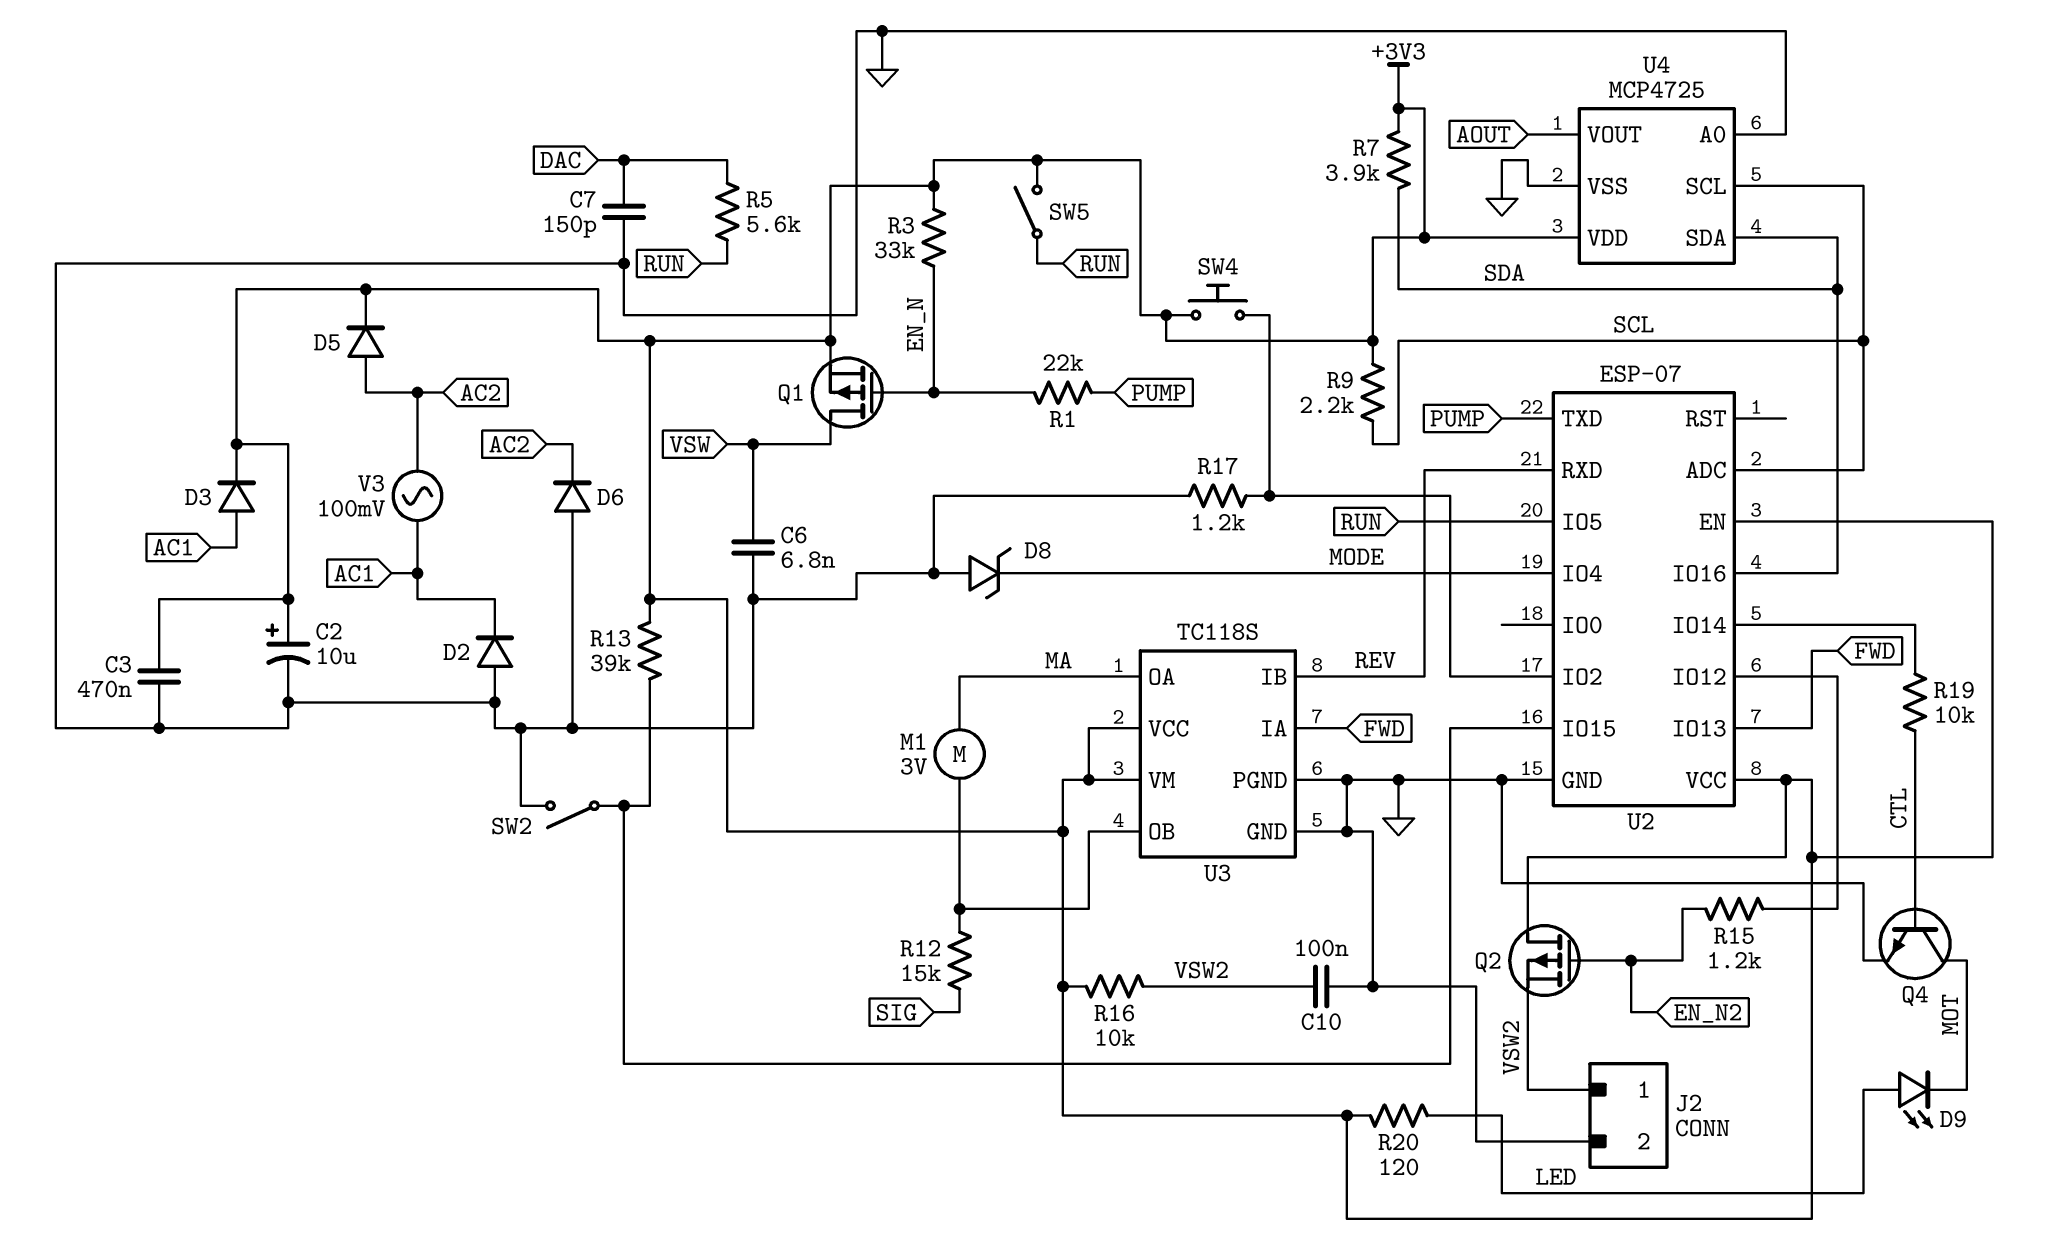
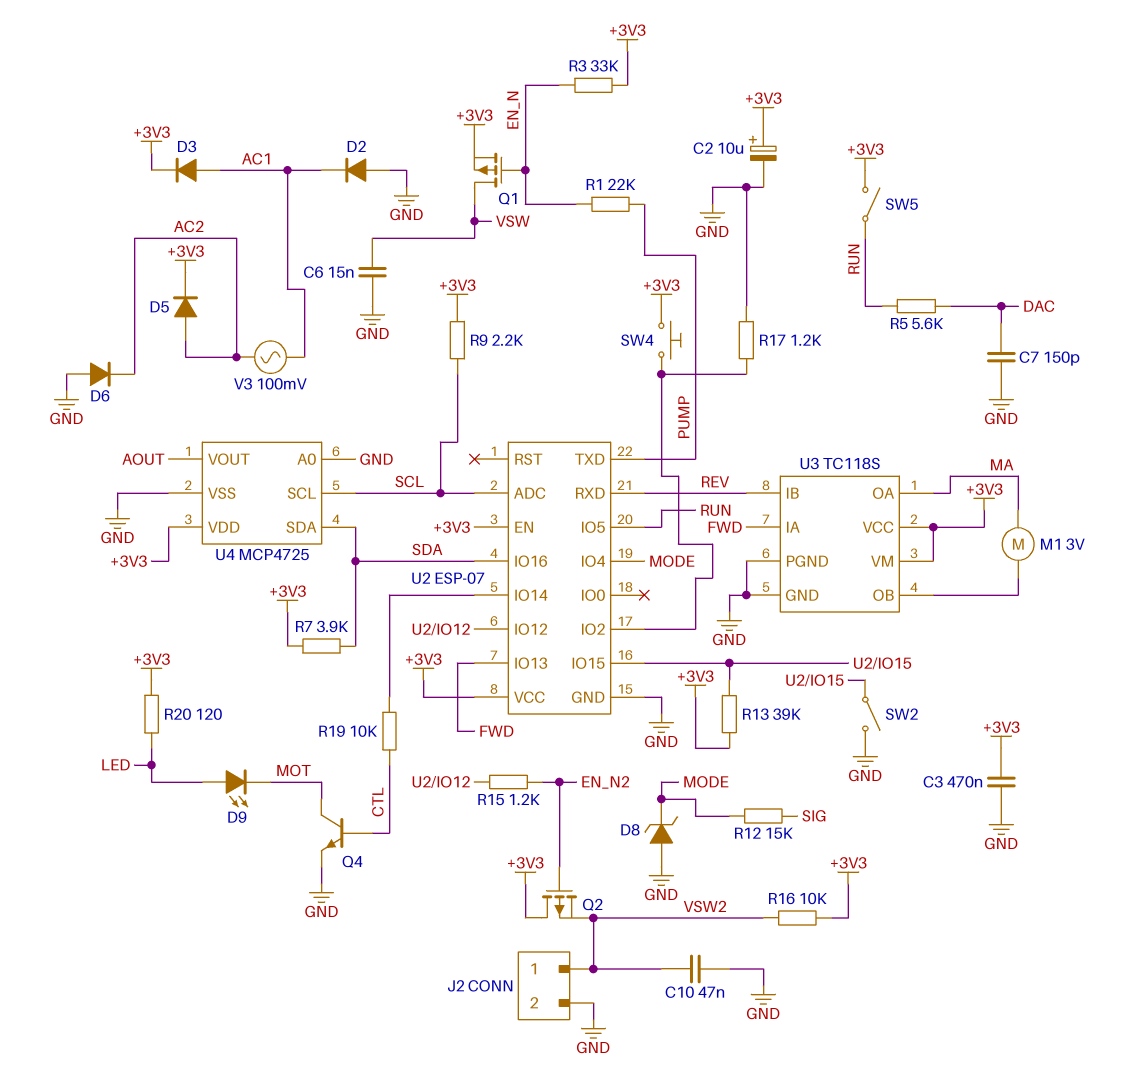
C6: 6.8nF (GND, VSW) -> 15nF (GND, VSW)
C10: 100nF (GND, VSW2) -> 47nF (GND, VSW2)
R12: 15k (SIG, U3/OB) -> 15k (MODE, SIG)

